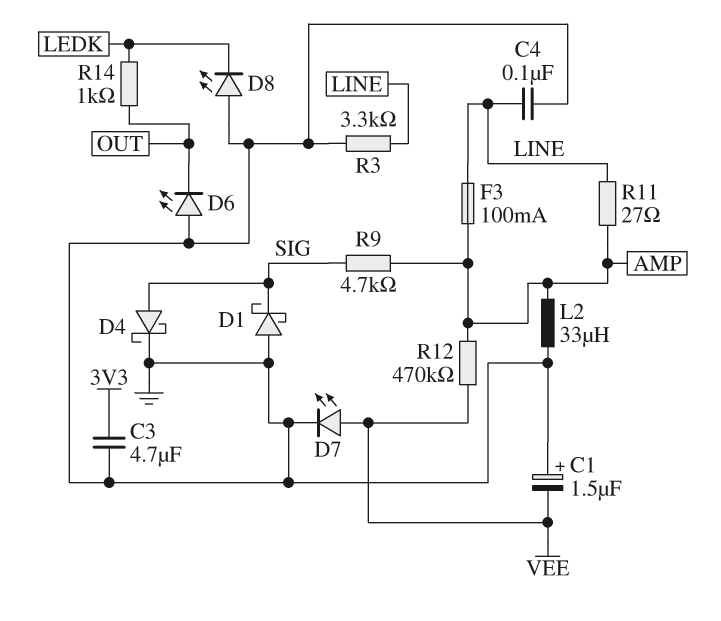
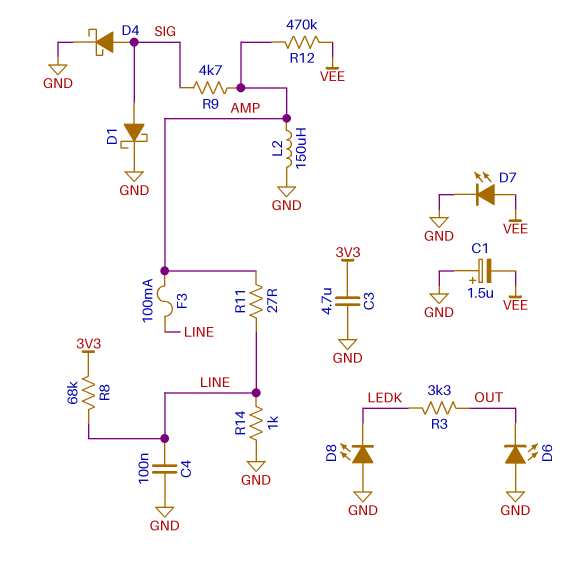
D1: schottky (A GND, K SIG) -> schottky (A SIG, K GND)
L2: 33uH (AMP, GND) -> 150uH (AMP, GND)
R3: 3.3k (GND, LINE) -> 3.3k (LEDK, OUT)
R8: none -> 68k (3V3, LINE)
R14: 1k (LEDK, OUT) -> 1k (GND, LINE)

